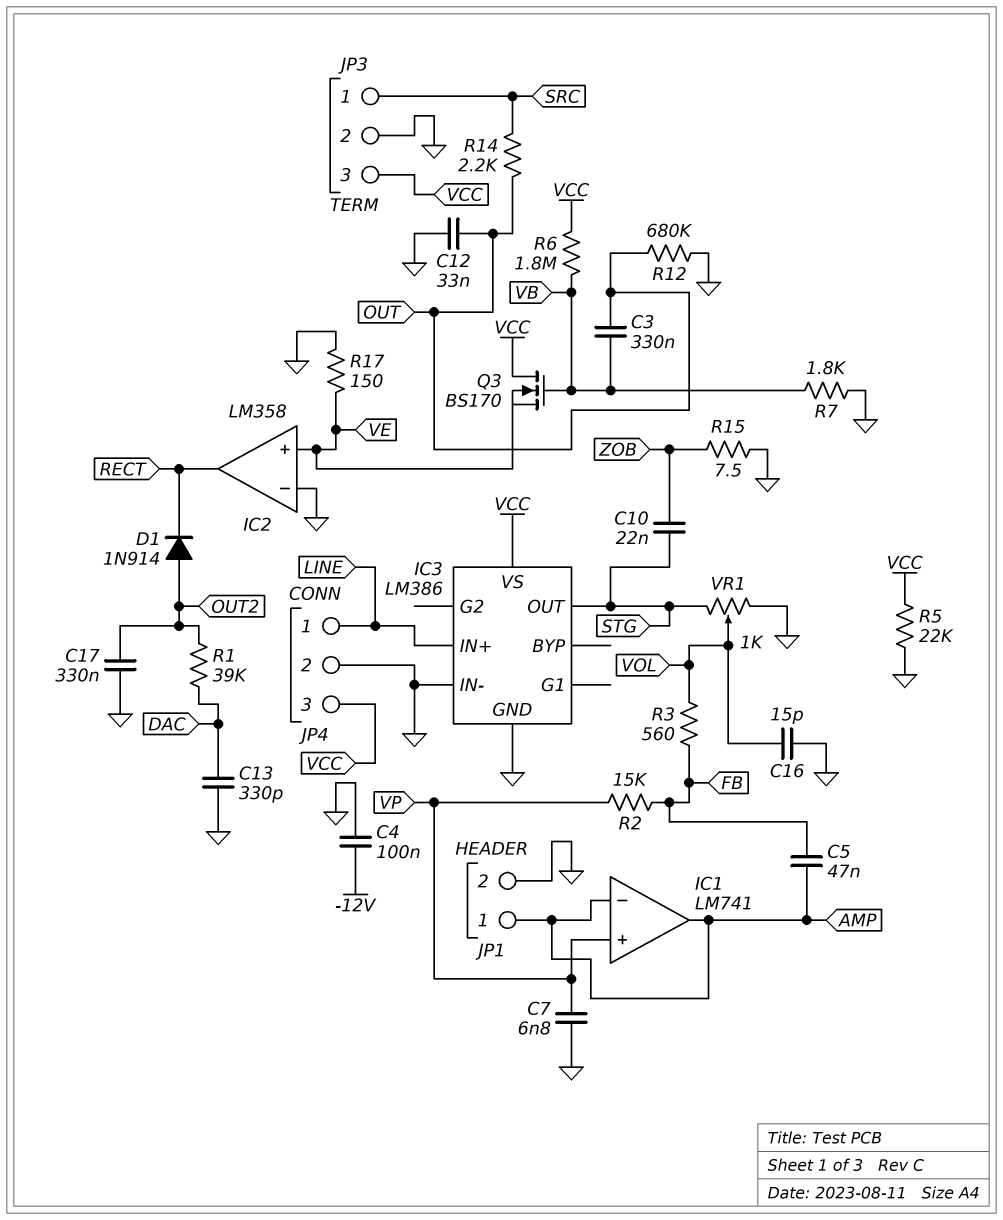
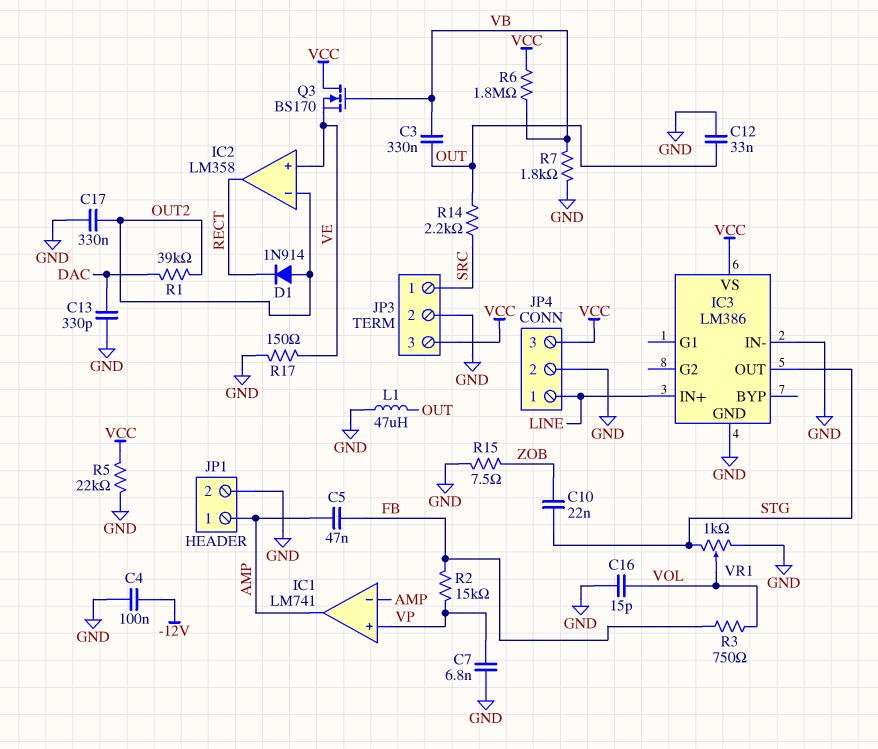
IC2 pin in-: GND -> OUT2
L1: none -> 47uH (GND, OUT)
R3: 560 (FB, VOL) -> 750 (FB, VOL)
R12: 680k (GND, OUT) -> none

